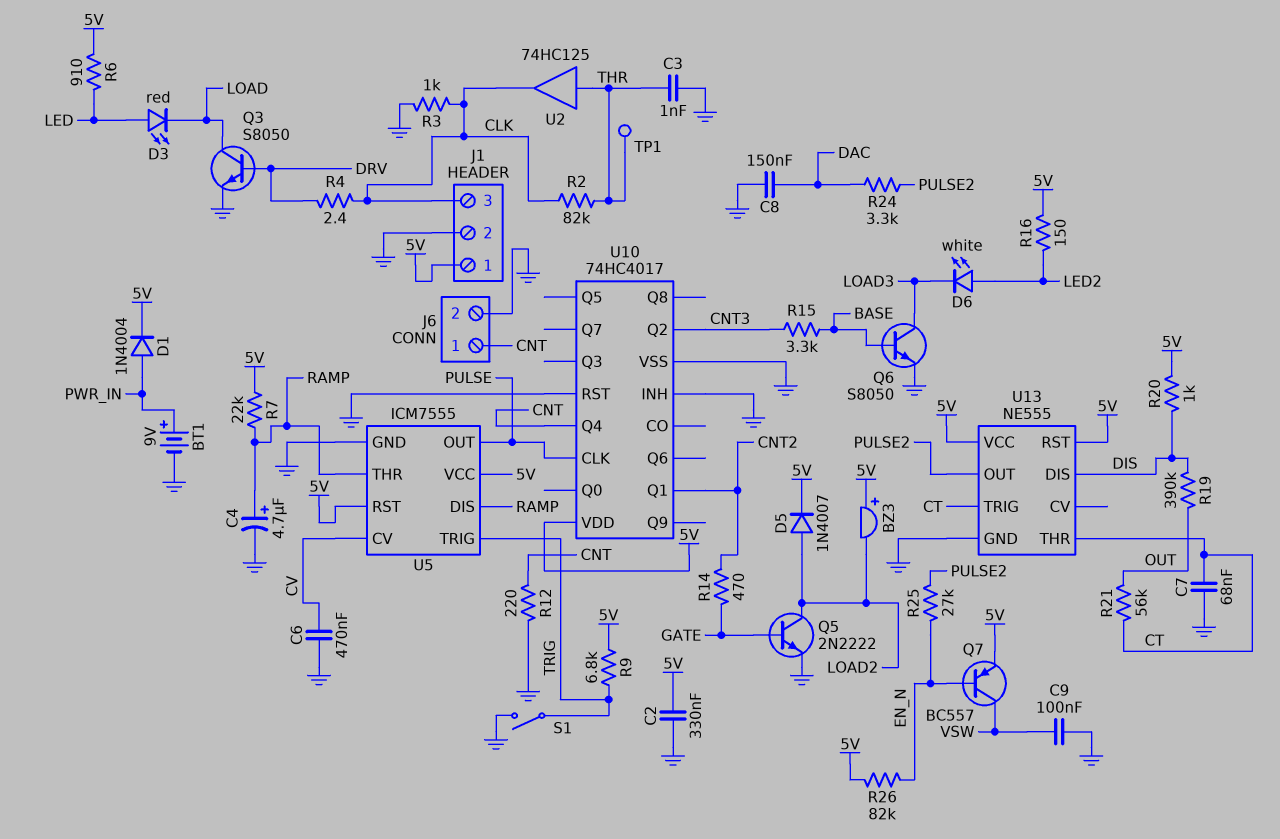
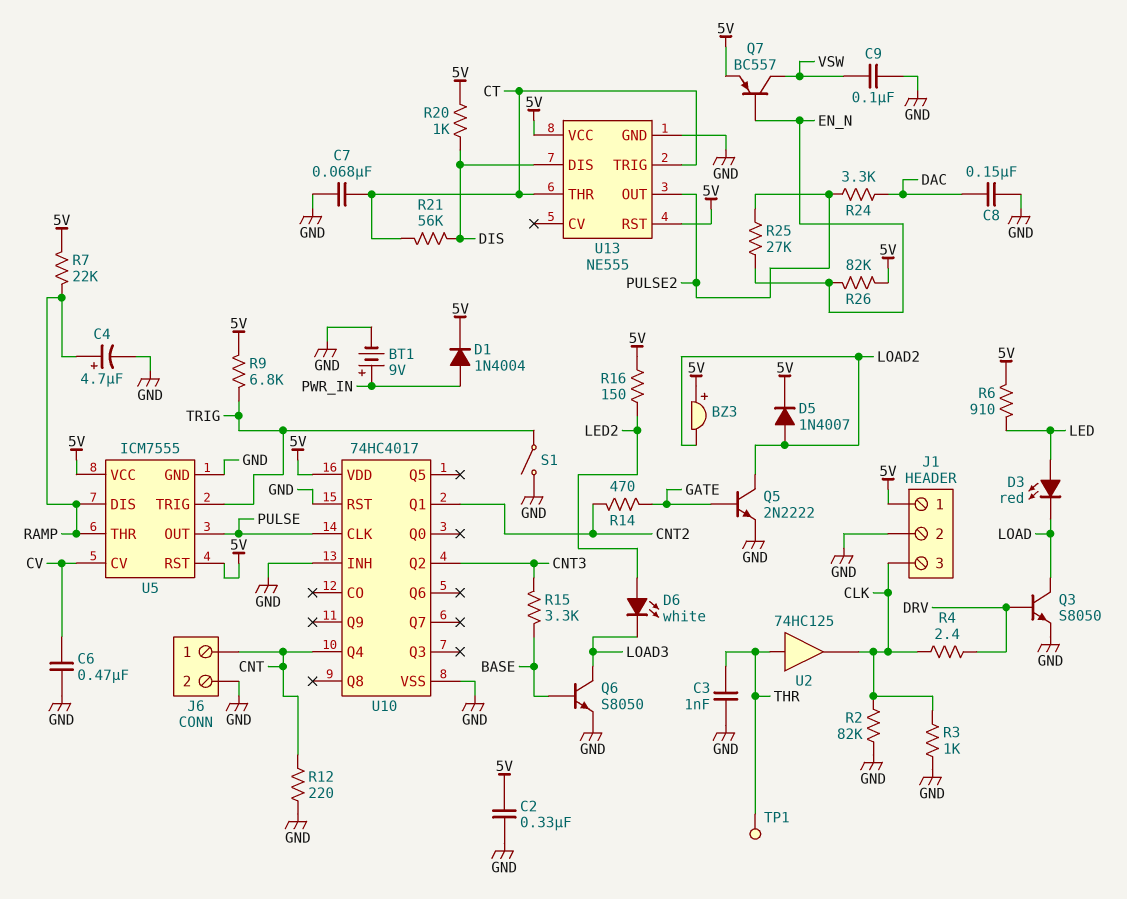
R2: 82k (CLK, THR) -> 82k (CLK, GND)
R19: 390k (DIS, OUT) -> none
R21: 56k (CT, OUT) -> 56k (CT, DIS)

